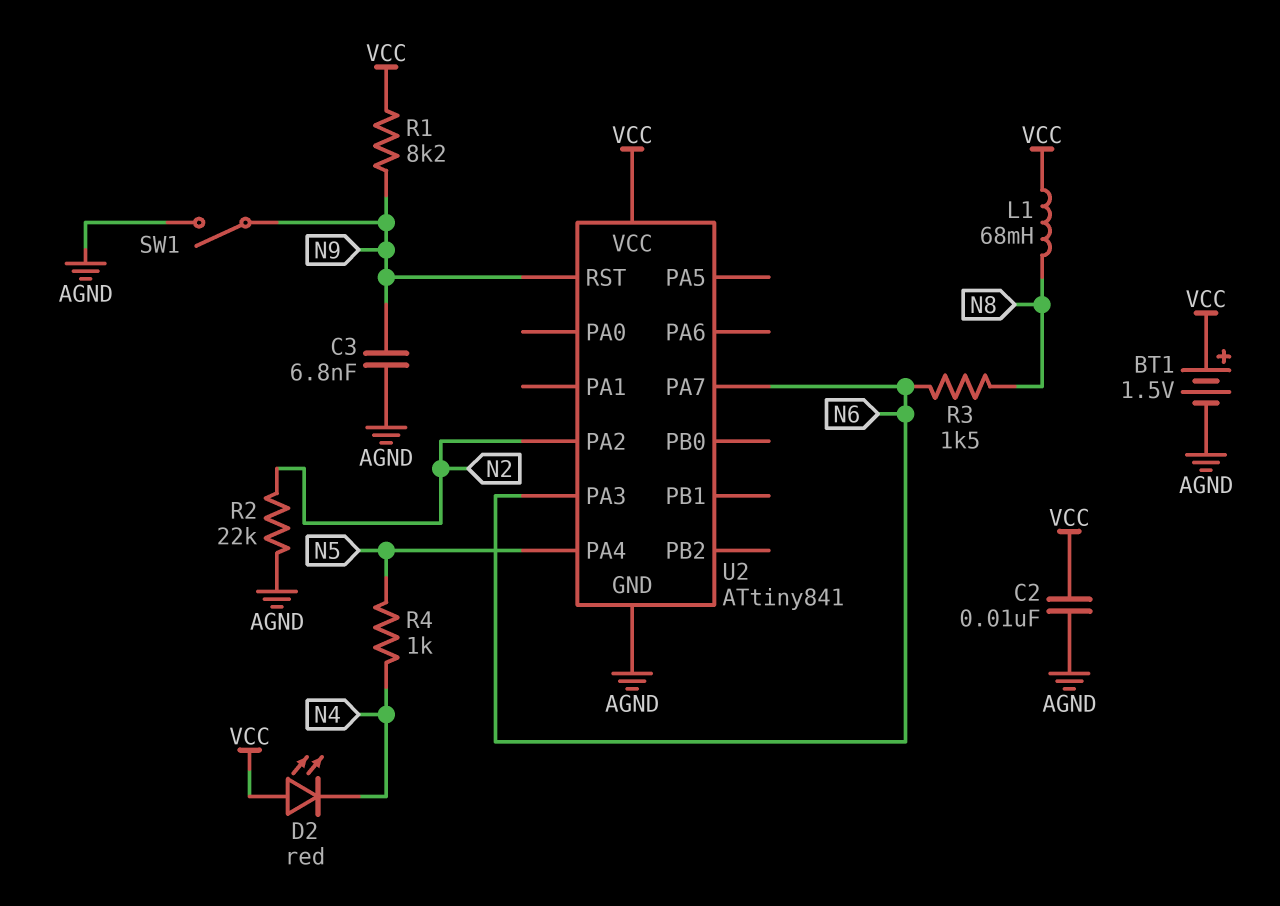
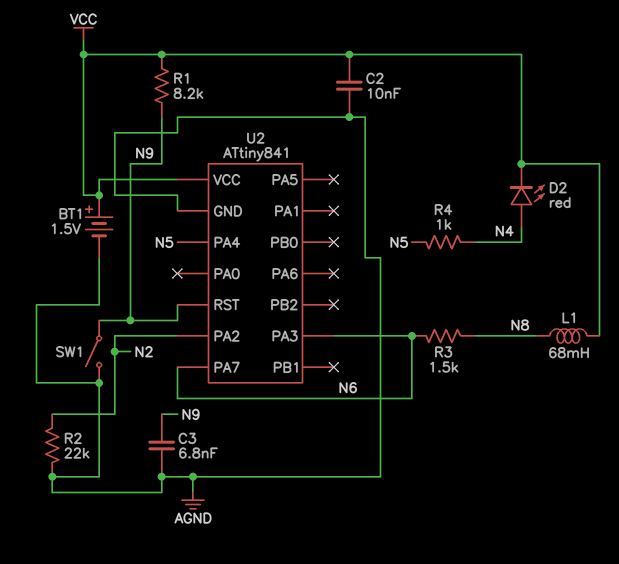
D2: LED red (A VCC, K N4) -> LED red (A N4, K VCC)

